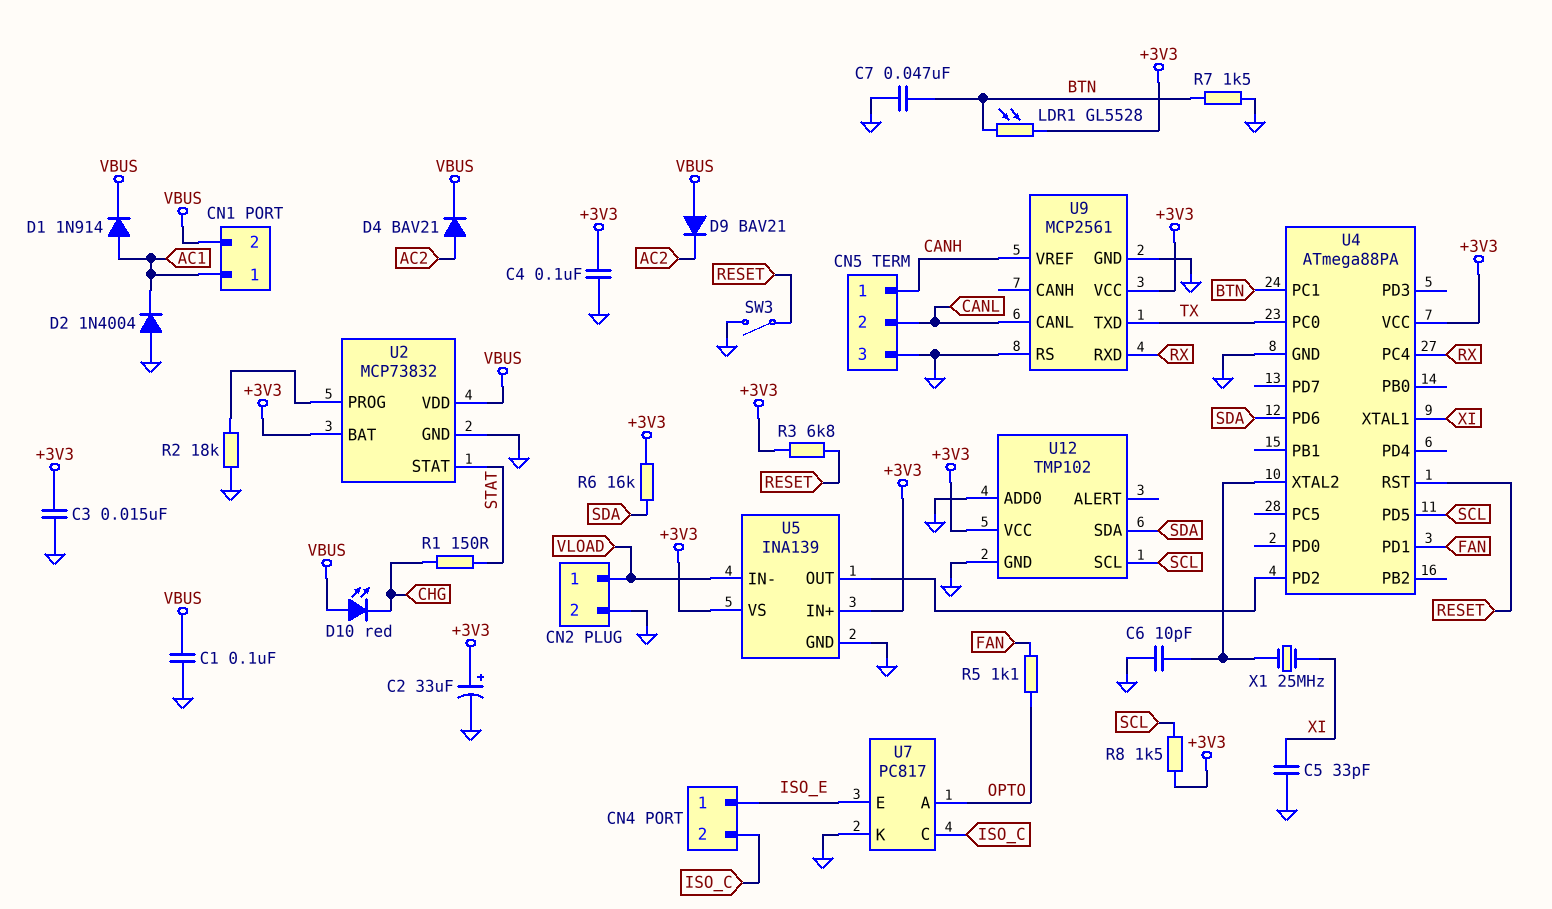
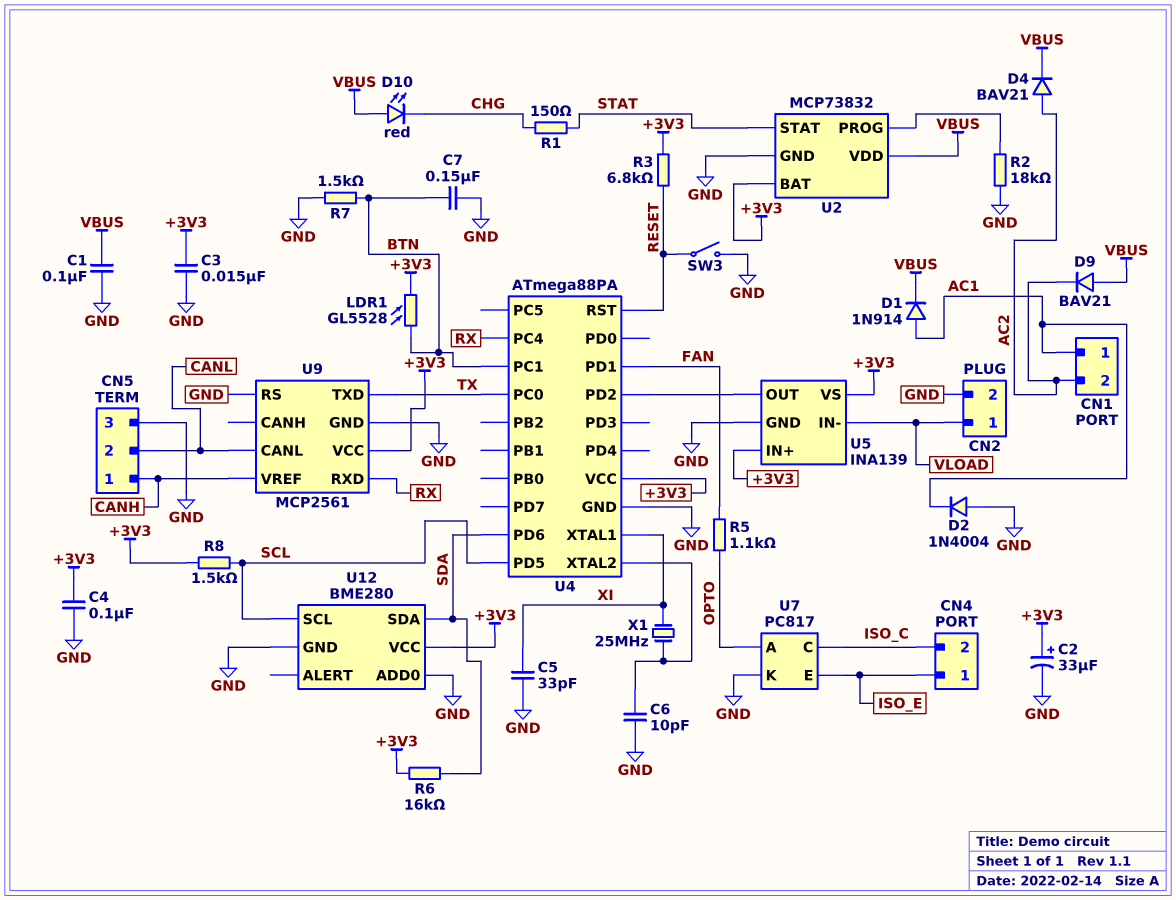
C7: 47nF (BTN, GND) -> 150nF (BTN, GND)
CN1 pin 2: VBUS -> AC2
U12: TMP102 -> BME280

